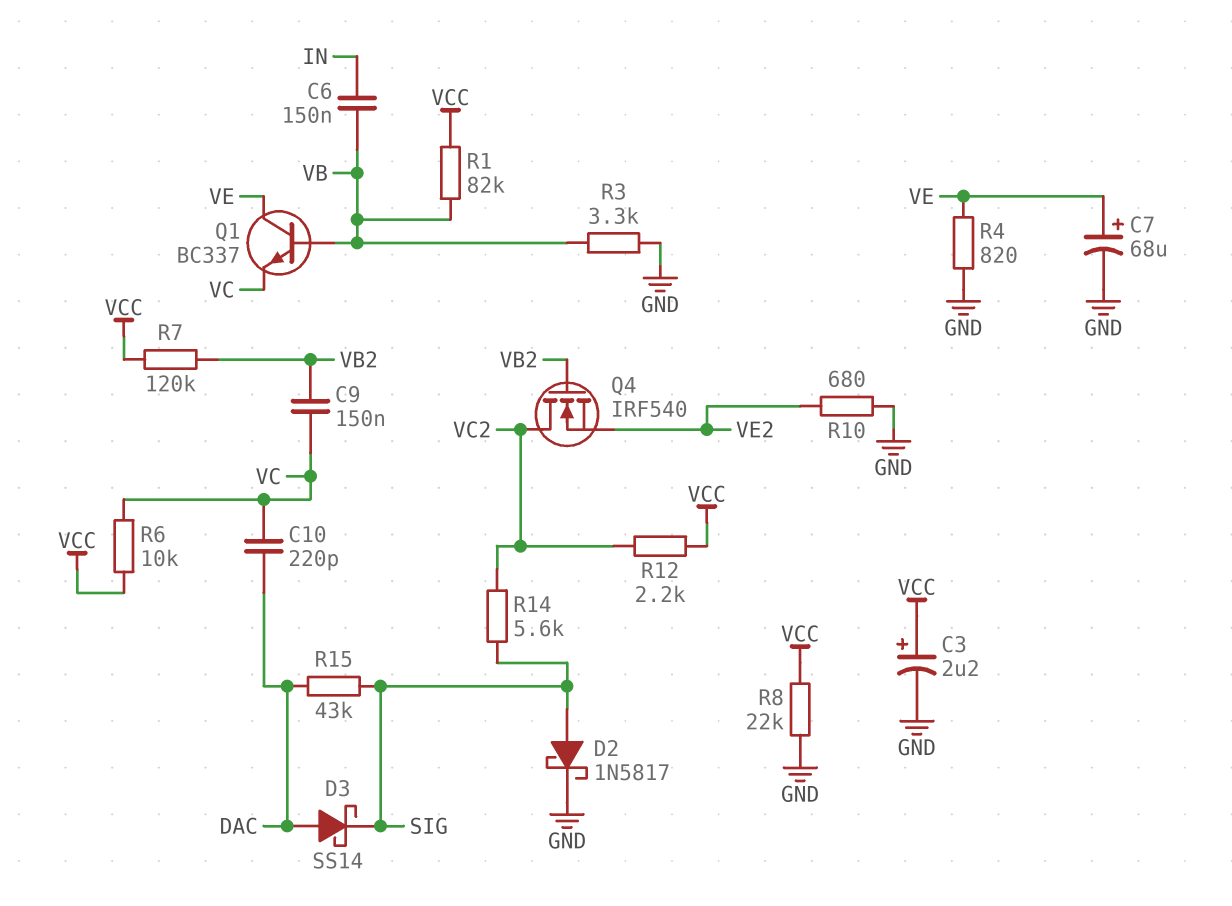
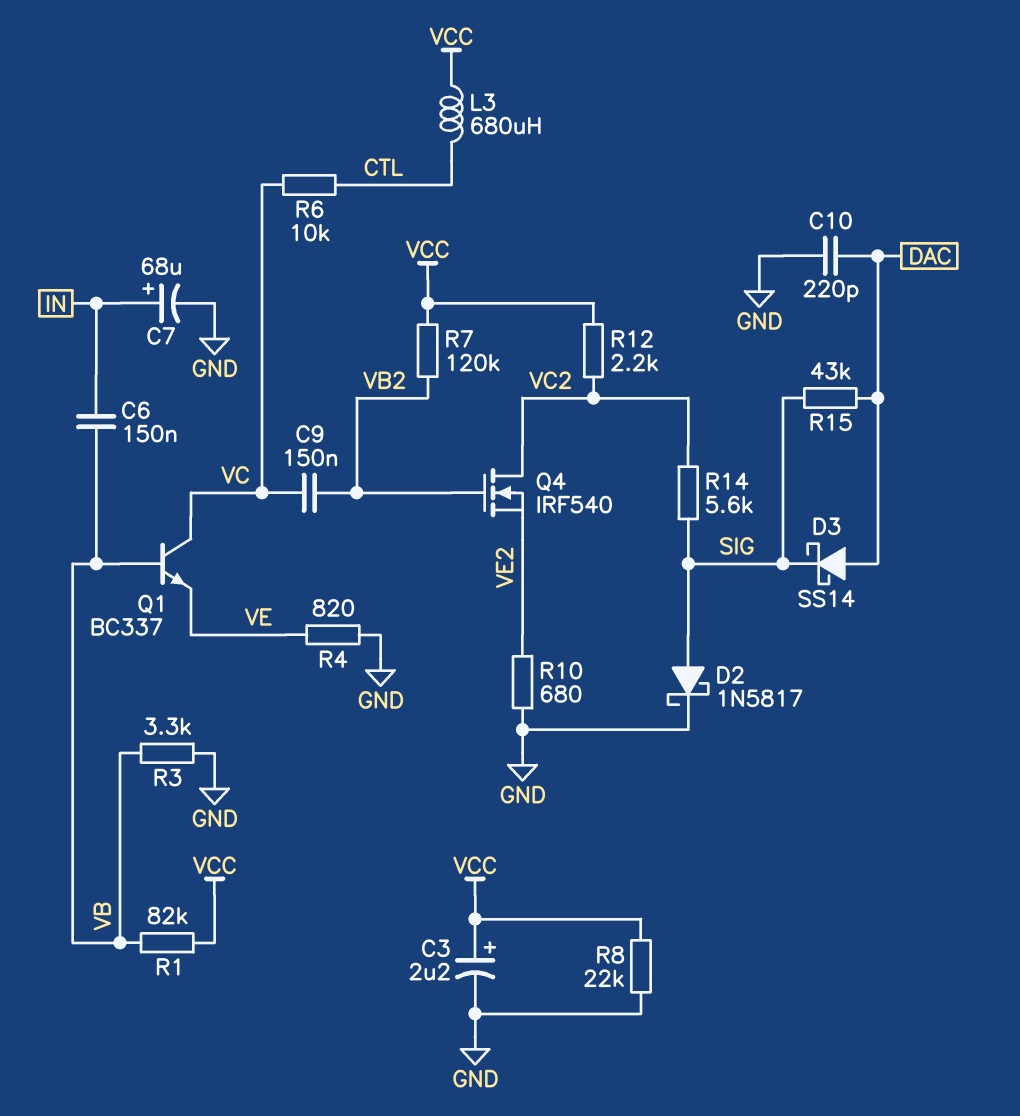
C7: 68uF (plus VE, minus GND) -> 68uF (plus IN, minus GND)
C10: 220pF (DAC, VC) -> 220pF (DAC, GND)
L3: none -> 680uH (CTL, VCC)
Q1: NPN BC337 (B VB, C VE, E VC) -> NPN BC337 (B VB, C VC, E VE)
R6: 10k (VC, VCC) -> 10k (CTL, VC)

